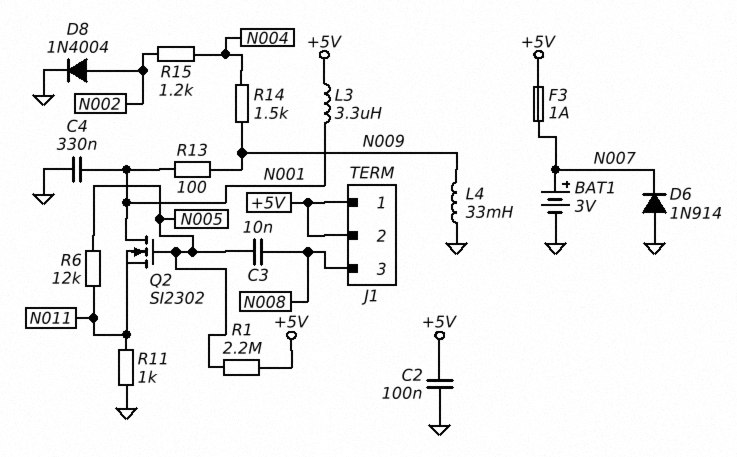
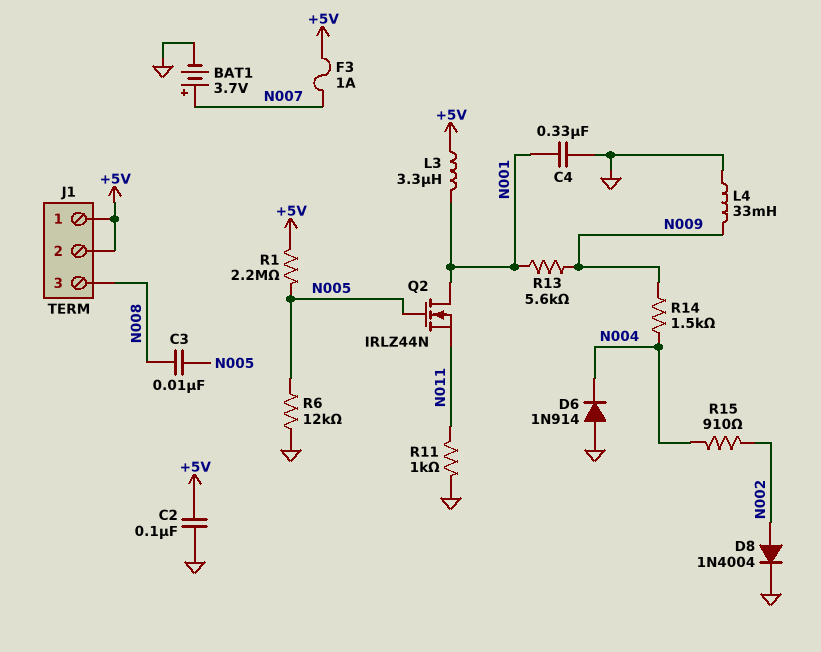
BAT1: 3V (plus N007, minus GND) -> 3.7V (plus N007, minus GND)
D6: diode 1N914 (A GND, K N007) -> diode 1N914 (A GND, K N004)
Q2: NMOS SI2302 (G N005, D N001, S N011) -> NMOS IRLZ44N (G N005, D N001, S N011)
R6: 12k (N005, N011) -> 12k (GND, N005)
R13: 100 (N001, N009) -> 5.6k (N001, N009)
R15: 1.2k (N002, N004) -> 910 (N002, N004)

